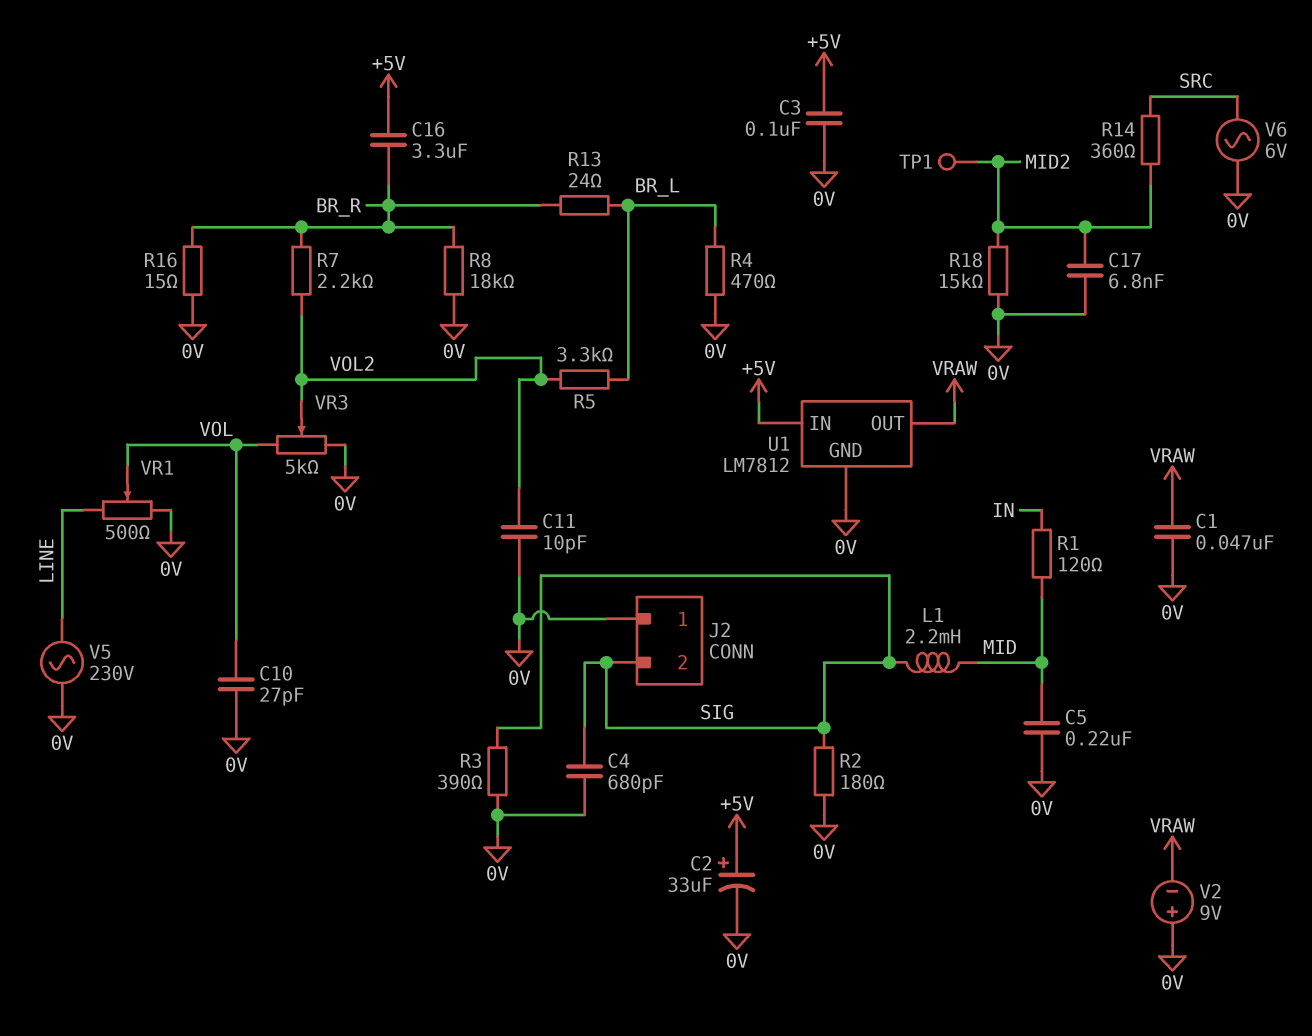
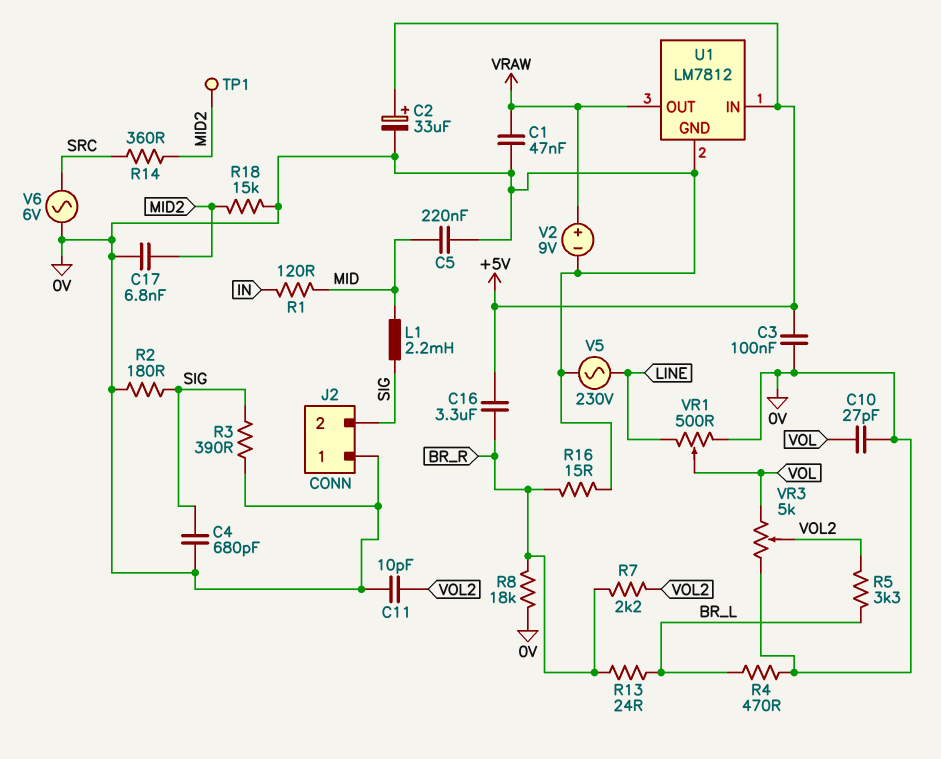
V2: 9V (plus 0V, minus VRAW) -> 9V (plus VRAW, minus 0V)

